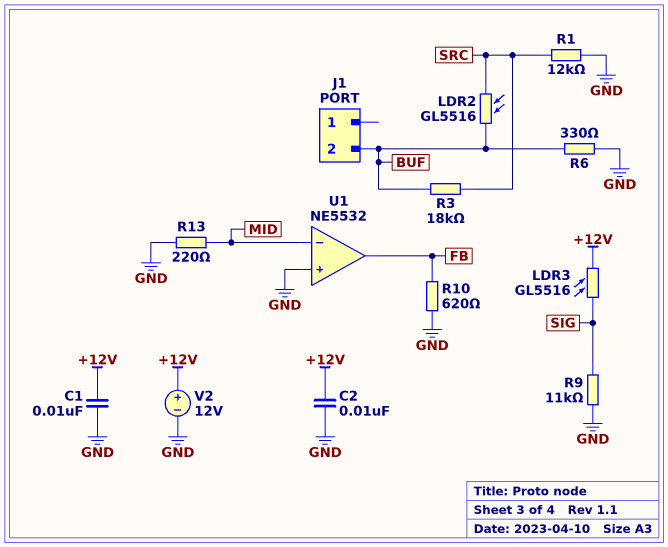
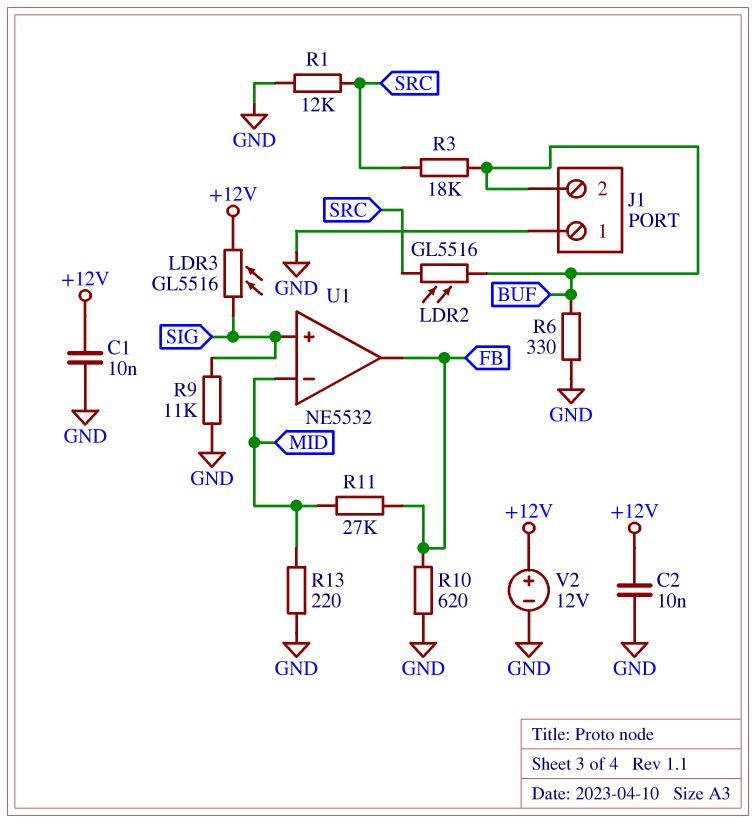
J1 pin 1: none -> GND
R11: none -> 27k (FB, MID)
U1 pin in+: GND -> SIG

